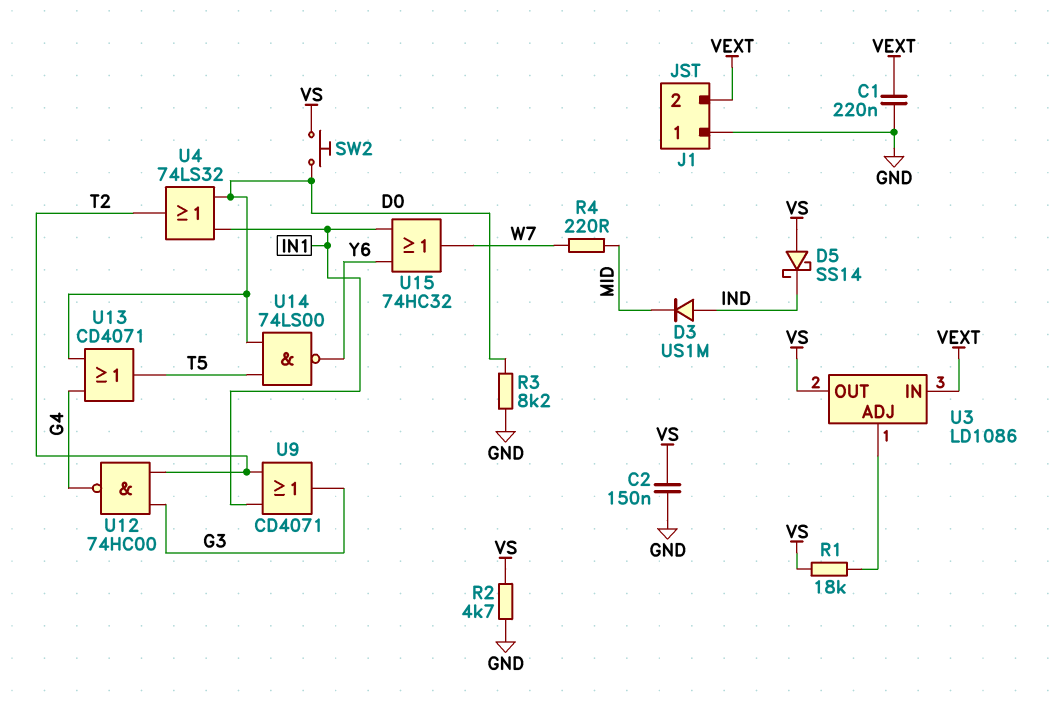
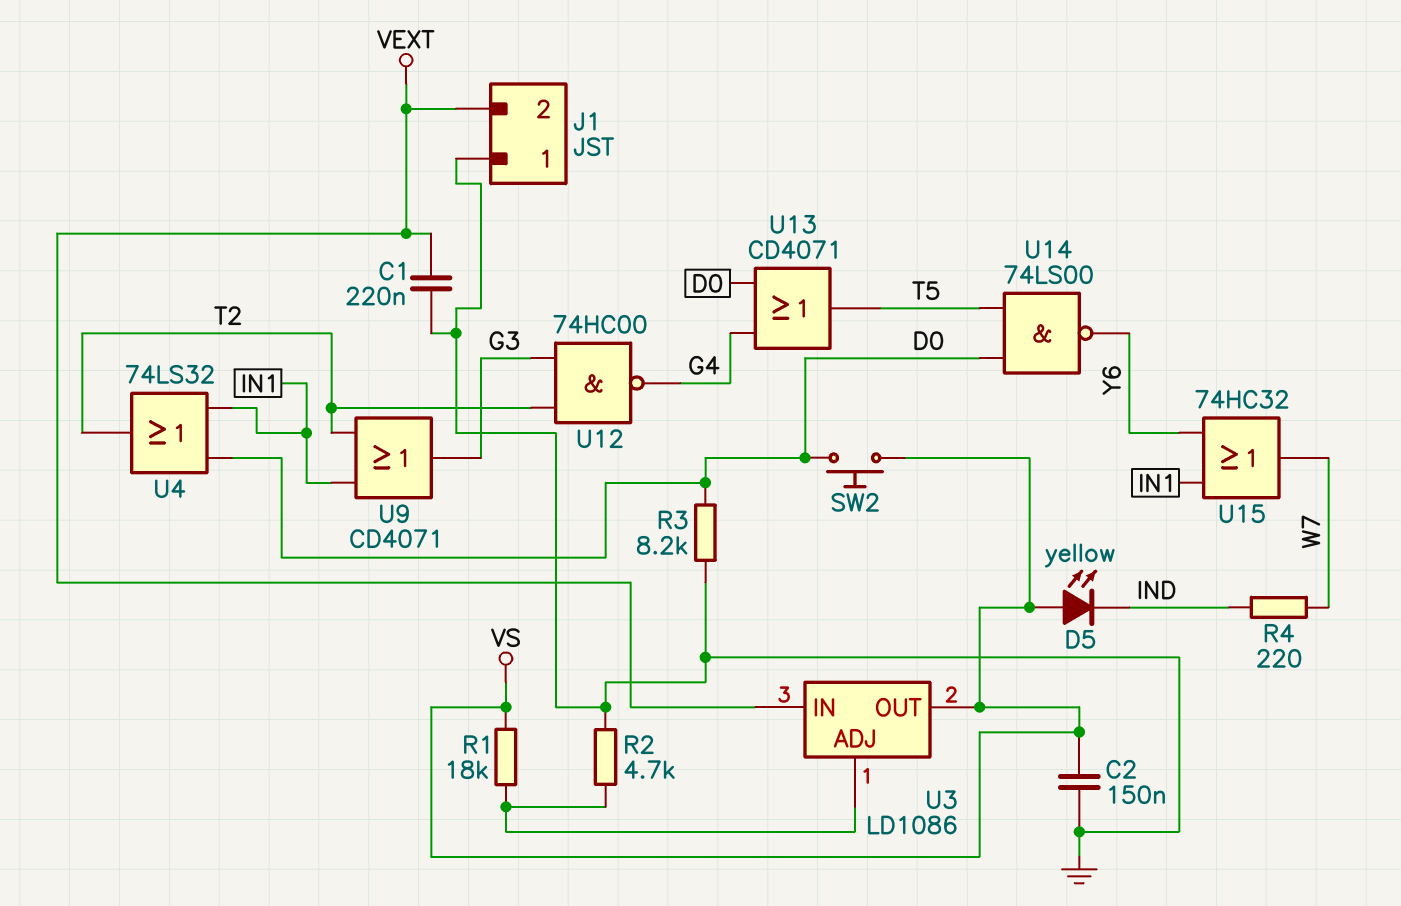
D3: diode US1M (A IND, K MID) -> none
D5: schottky SS14 (A VS, K IND) -> LED yellow (A VS, K IND)
R2: 4.7k (GND, VS) -> 4.7k (GND, U3/ADJ)
R4: 220 (MID, W7) -> 220 (IND, W7)

